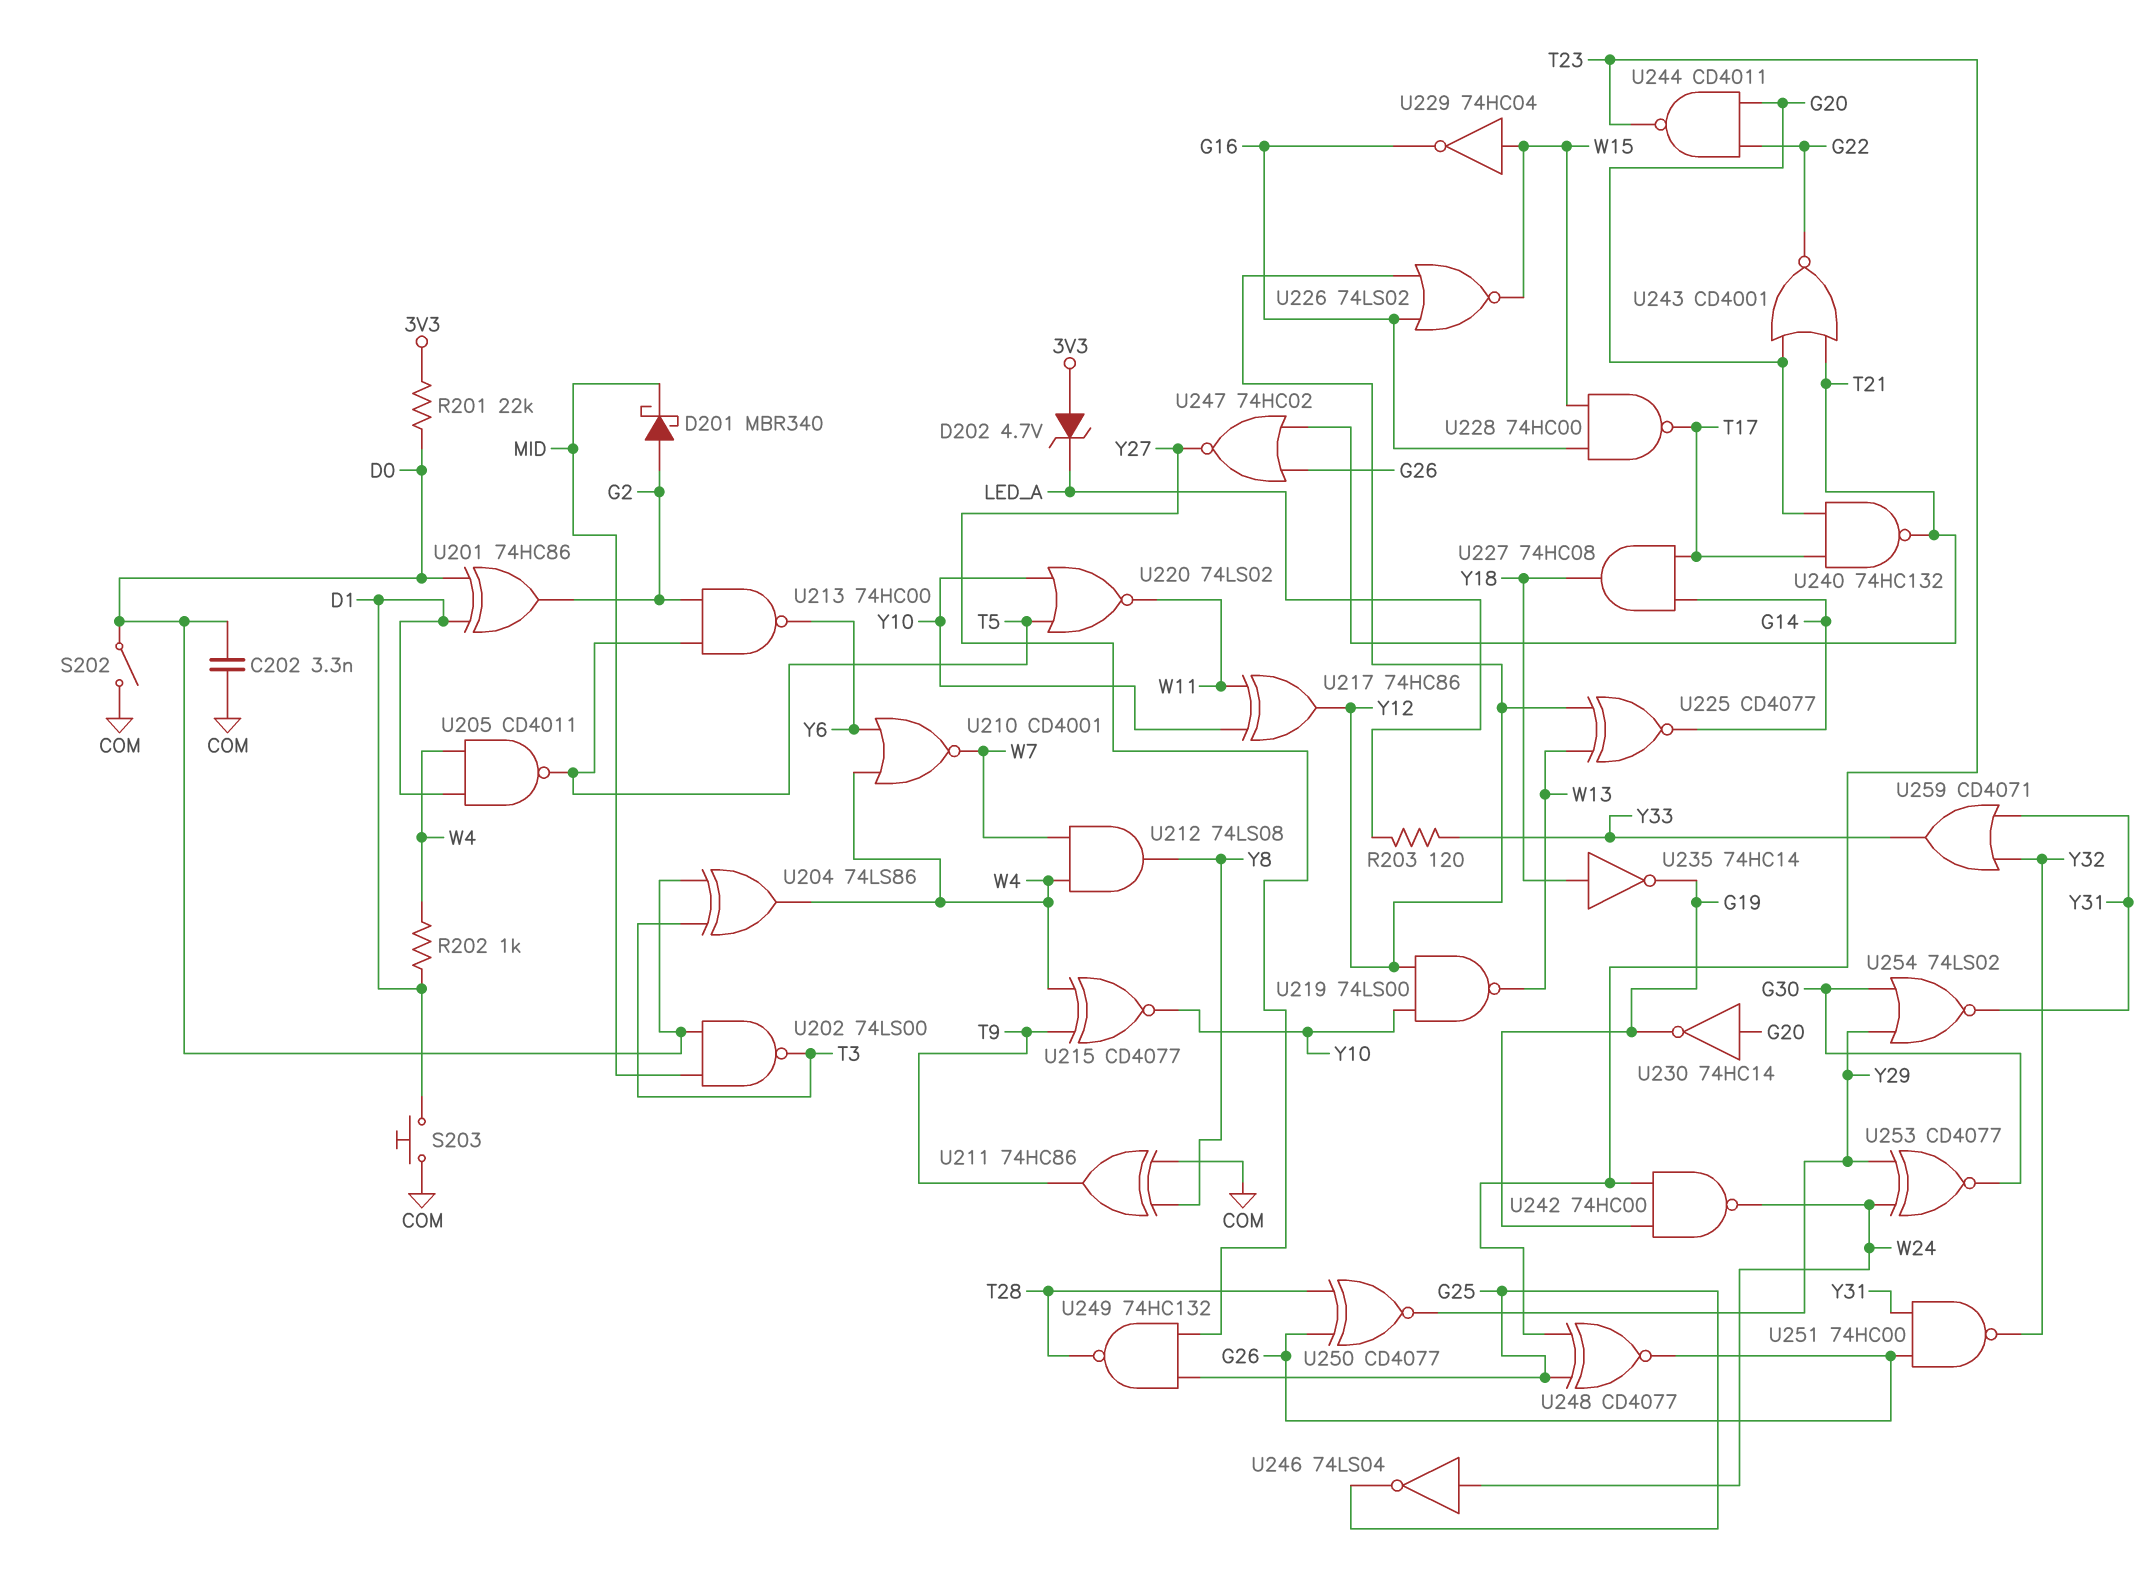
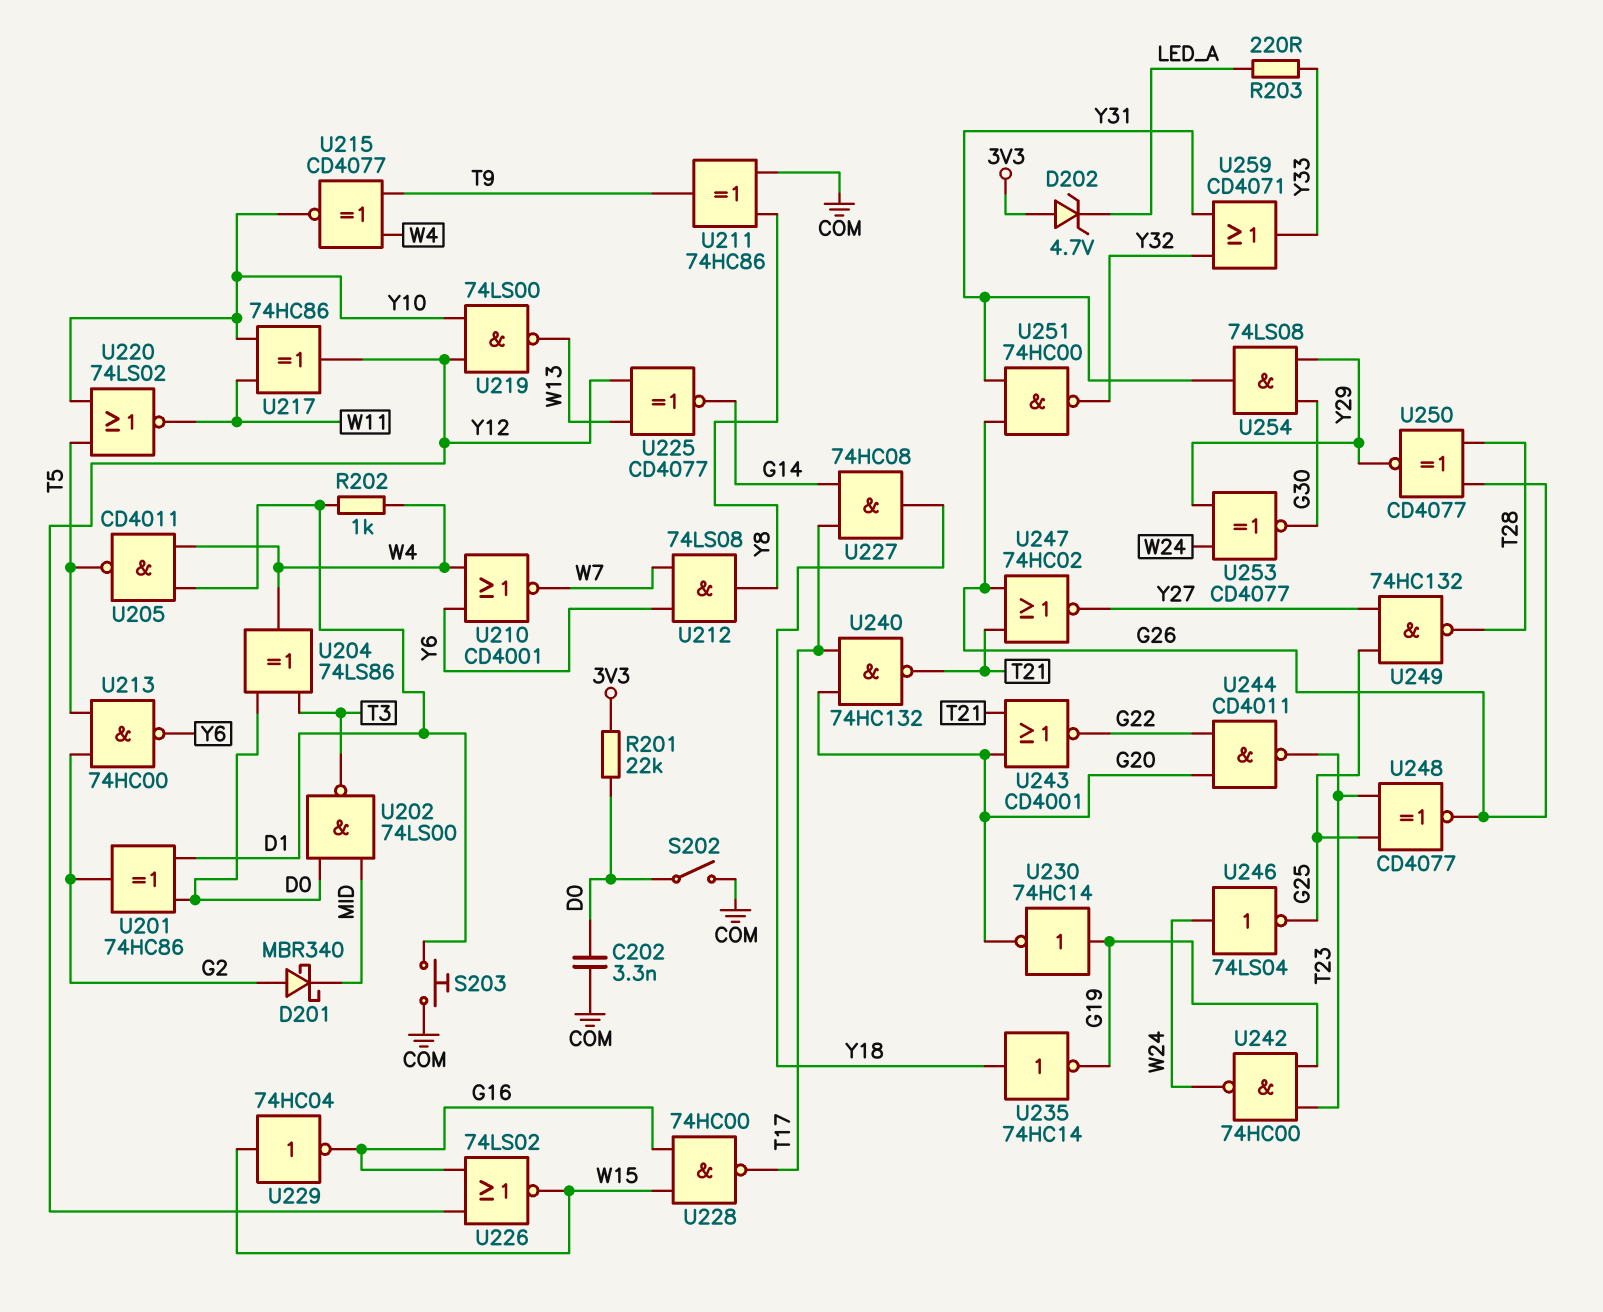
R203: 120 (LED_A, Y33) -> 220 (LED_A, Y33)
U212: AND 74LS08 (in W4, in W7, out Y8) -> AND 74LS08 (in W7, in Y6, out Y8)
U230: NOT 74HC14 (in G20, out G19) -> NOT 74HC14 (in G19, out G20)
U254: NOR 74LS02 (in G30, in Y29, out Y31) -> AND 74LS08 (in G30, in Y29, out Y31)

